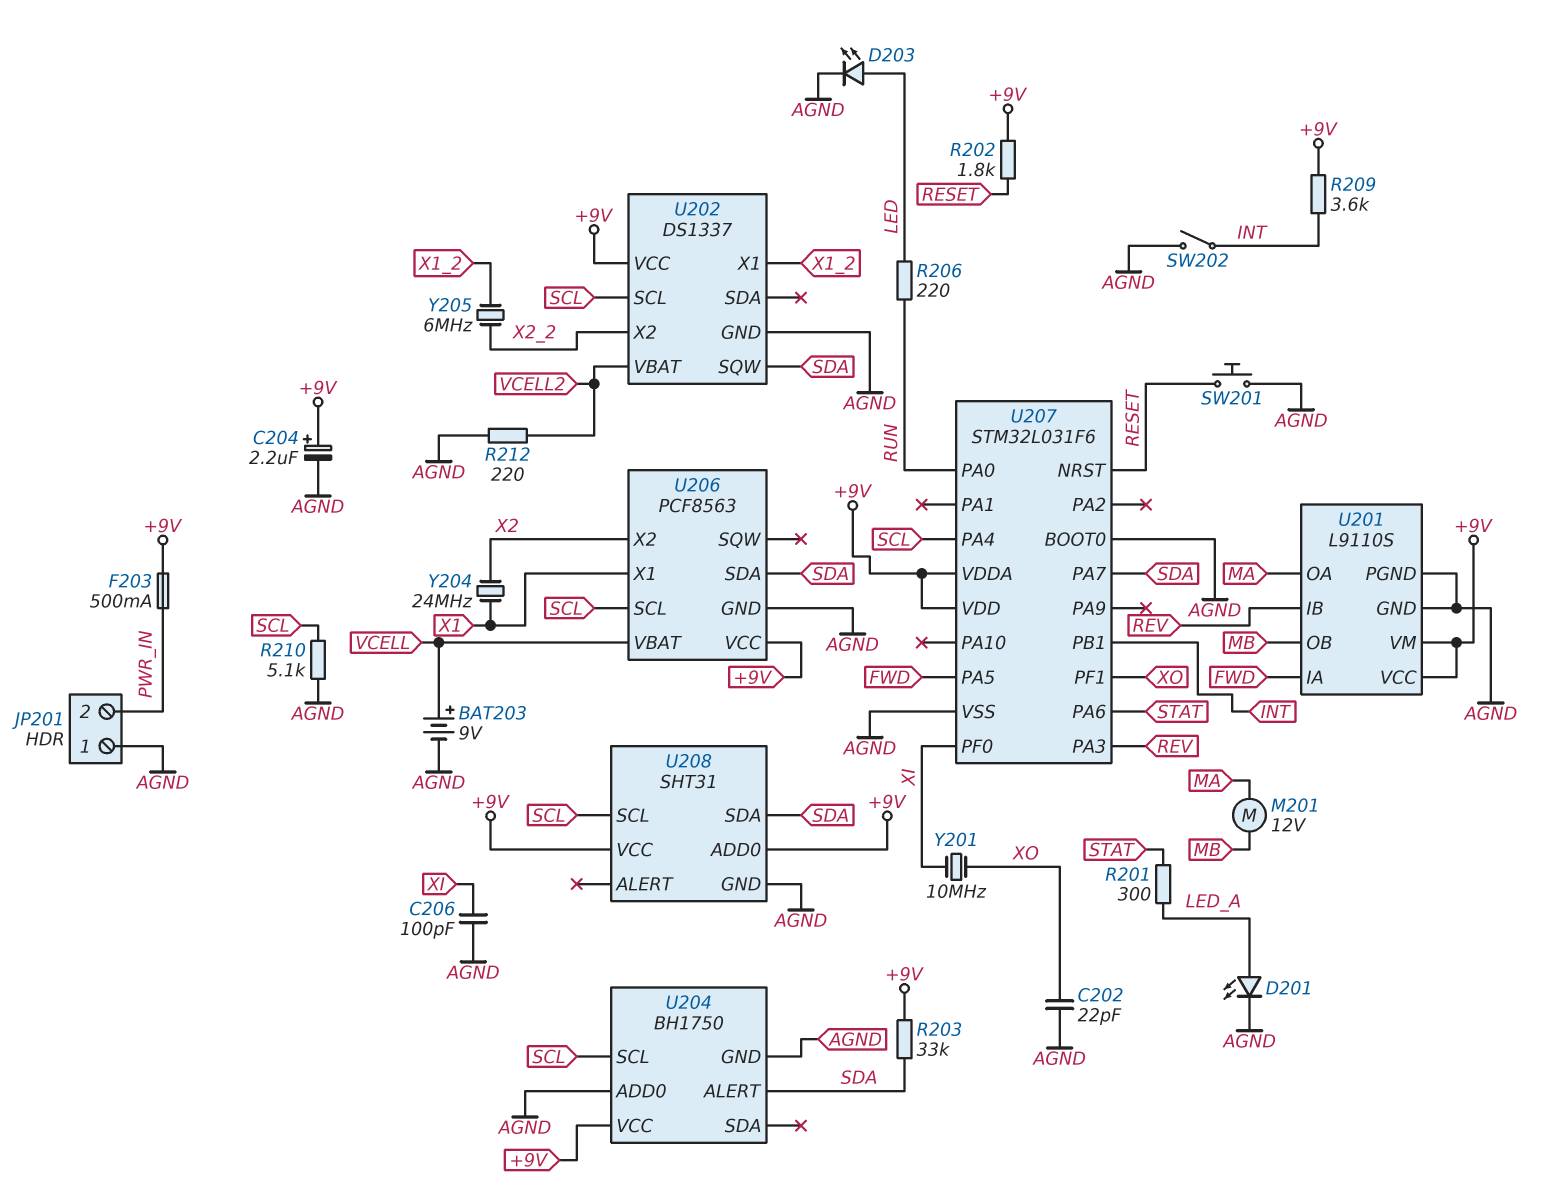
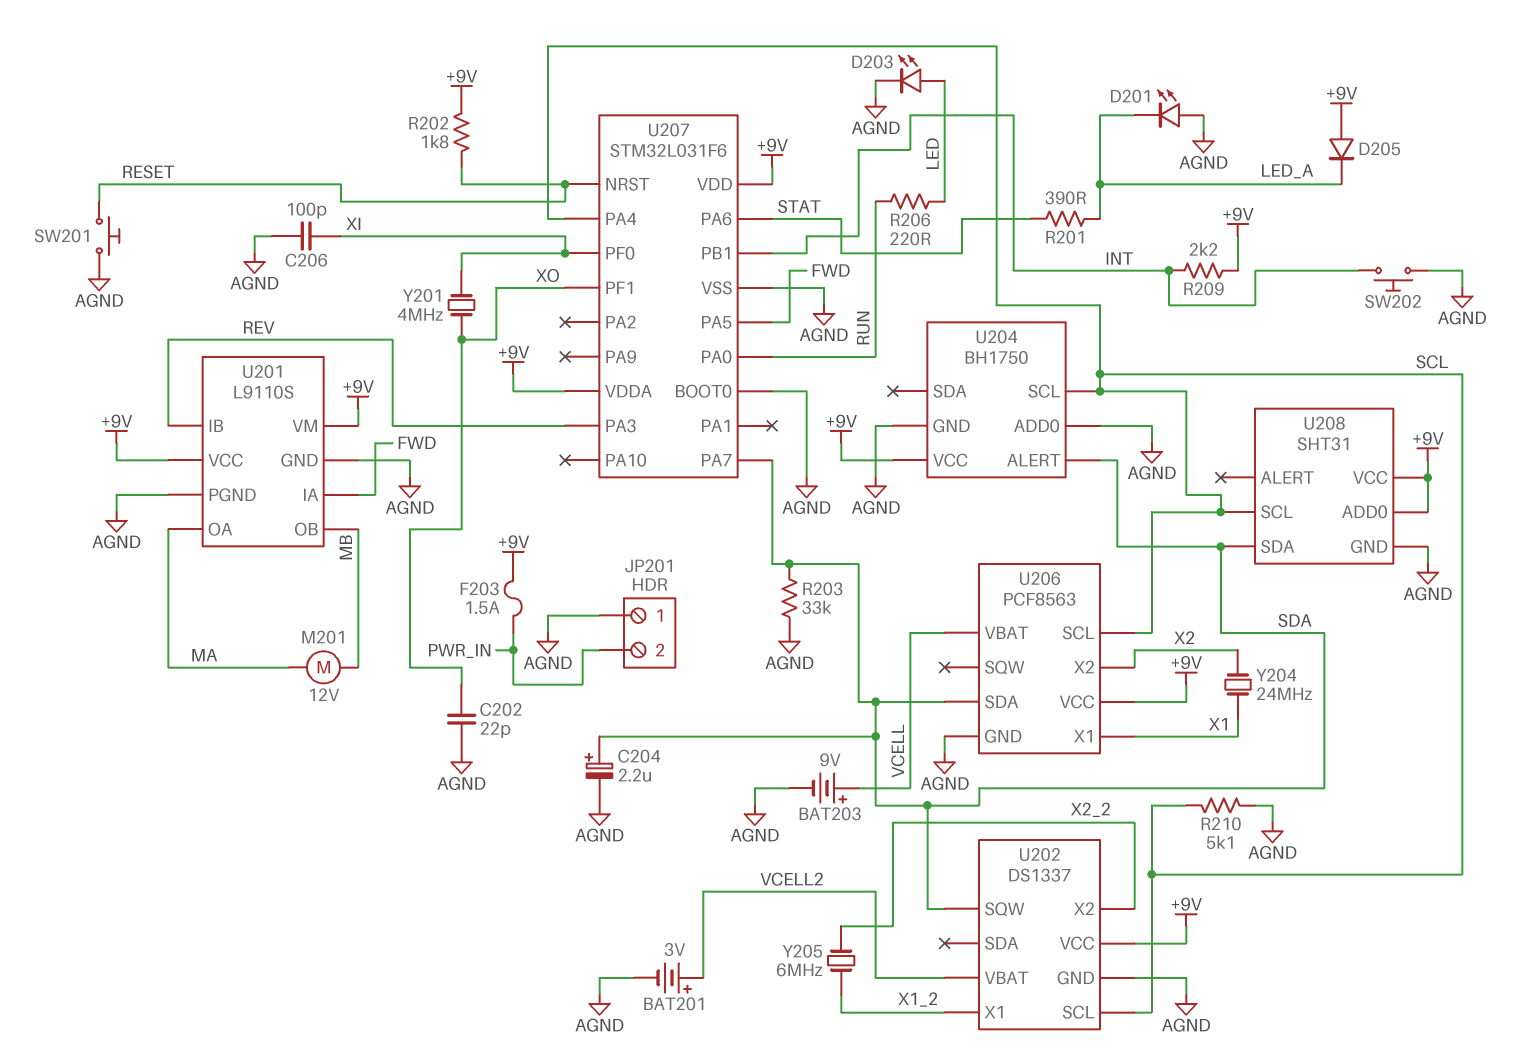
BAT201: none -> 3V (plus VCELL2, minus AGND)
C204: 2.2uF (plus +9V, minus AGND) -> 2.2uF (plus SDA, minus AGND)
D201: LED (A LED_A, K AGND) -> LED (A AGND, K LED_A)
D205: none -> diode (A +9V, K LED_A)
F203: 500mA (+9V, PWR_IN) -> 1.5A (+9V, PWR_IN)
R201: 300 (LED_A, STAT) -> 390 (LED_A, STAT)
R203: 33k (+9V, SDA) -> 33k (AGND, SDA)
R209: 3.6k (+9V, INT) -> 2.2k (+9V, INT)
R212: 220 (AGND, VCELL2) -> none
SW202: switch (AGND, INT) -> button (AGND, INT)
Y201: 10MHz (XI, XO) -> 4MHz (XI, XO)

